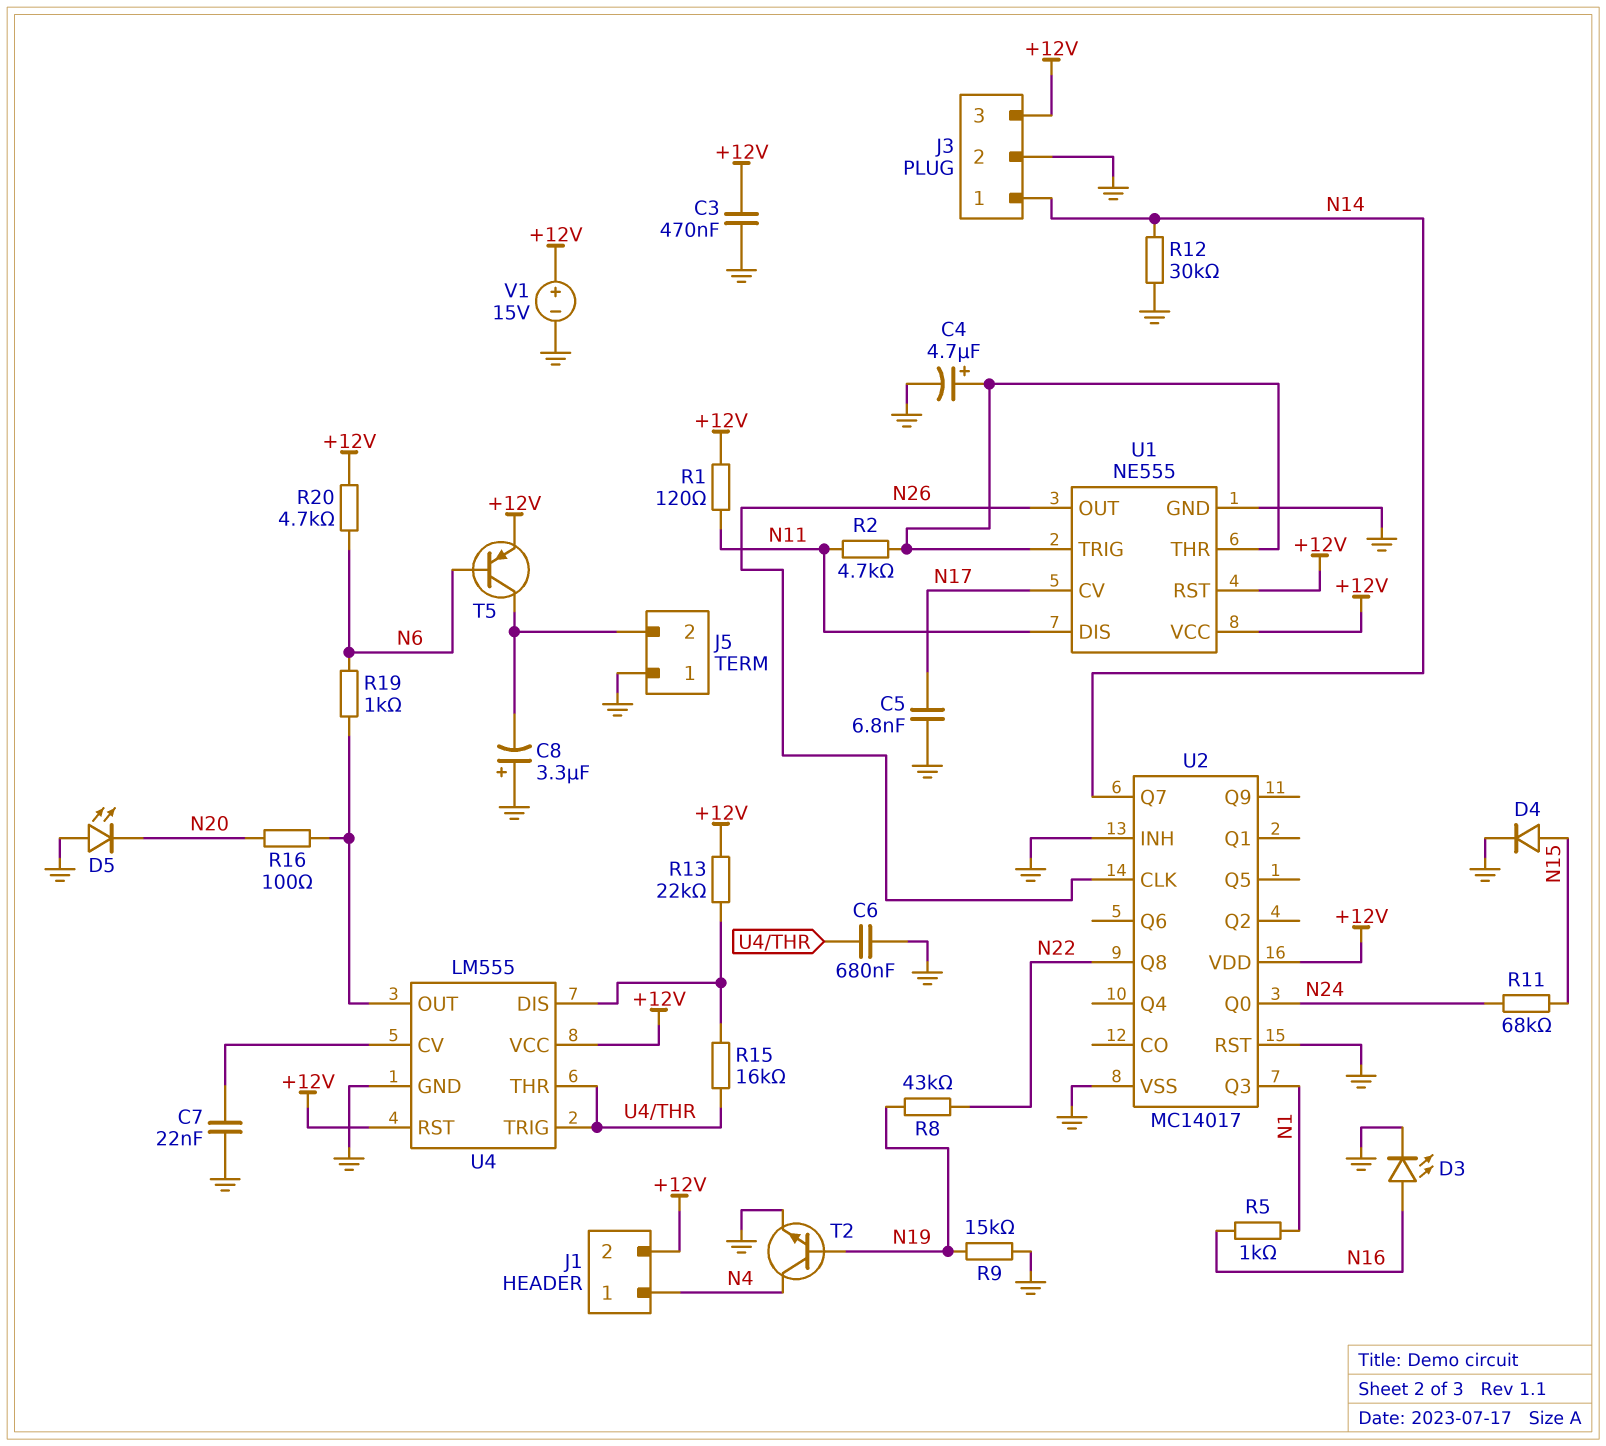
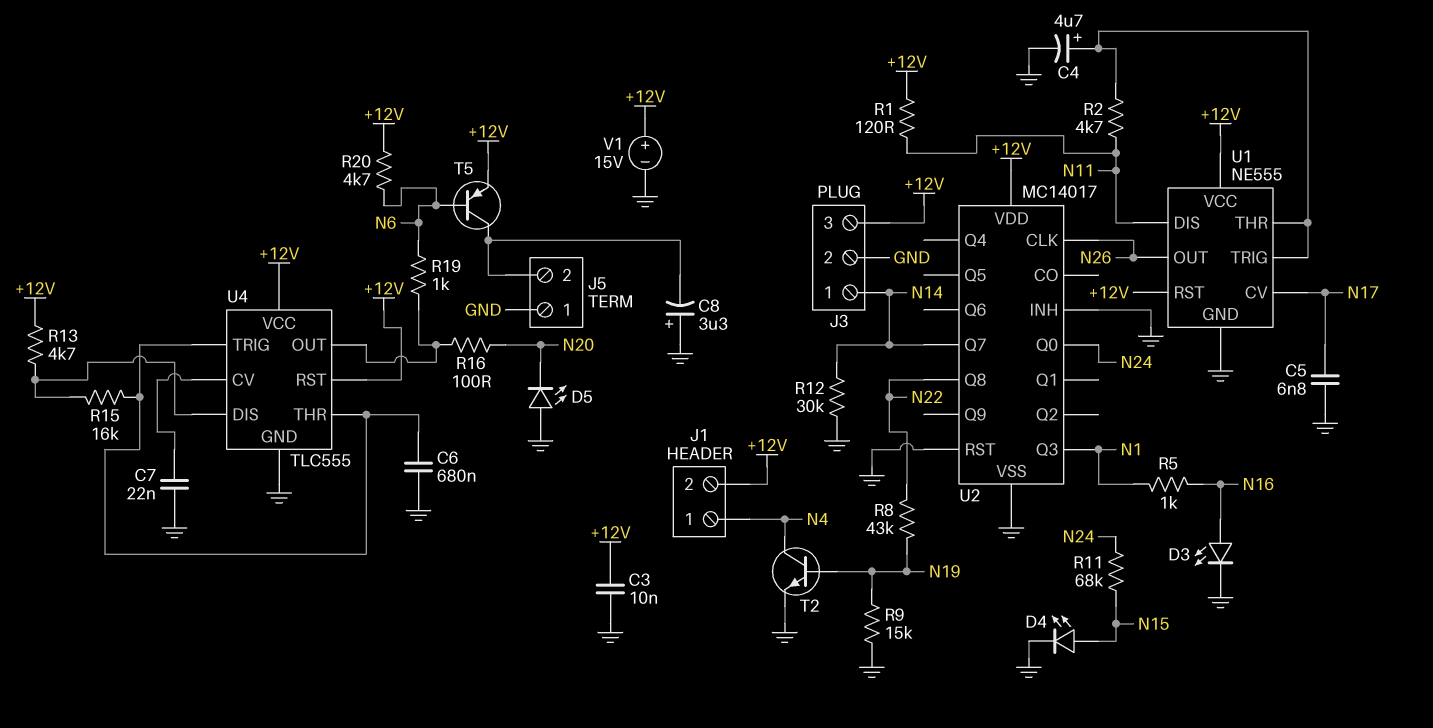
C3: 470nF (+12V, GND) -> 10nF (+12V, GND)
D4: diode (A N15, K GND) -> LED (A N15, K GND)
R13: 22k (+12V, U4/DIS) -> 4.7k (+12V, U4/DIS)
U4: LM555 -> TLC555

